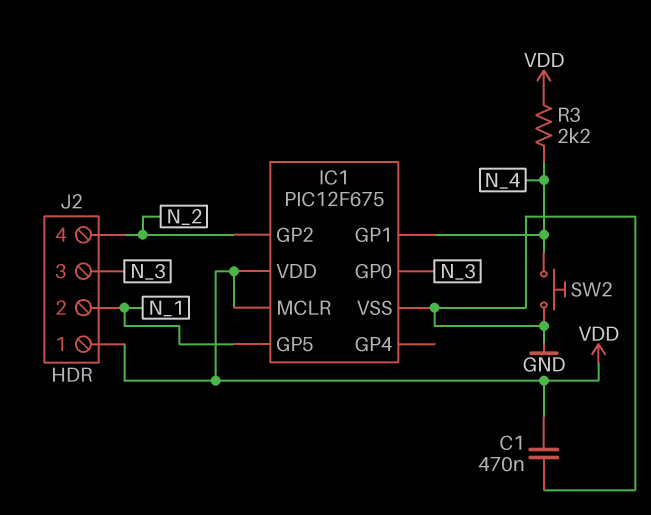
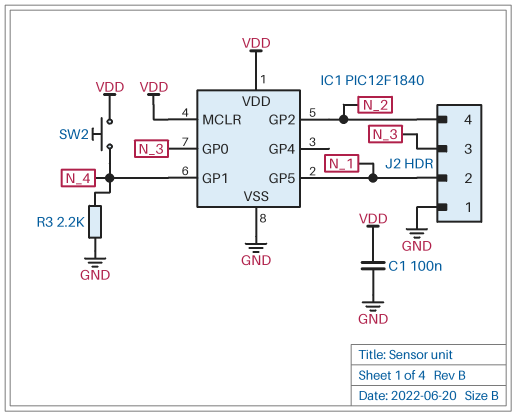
C1: 470nF (GND, VDD) -> 100nF (GND, VDD)
IC1: PIC12F675 -> PIC12F1840
J2 pin 1: VDD -> GND
R3: 2.2k (N_4, VDD) -> 2.2k (GND, N_4)
SW2: button (GND, N_4) -> button (N_4, VDD)

